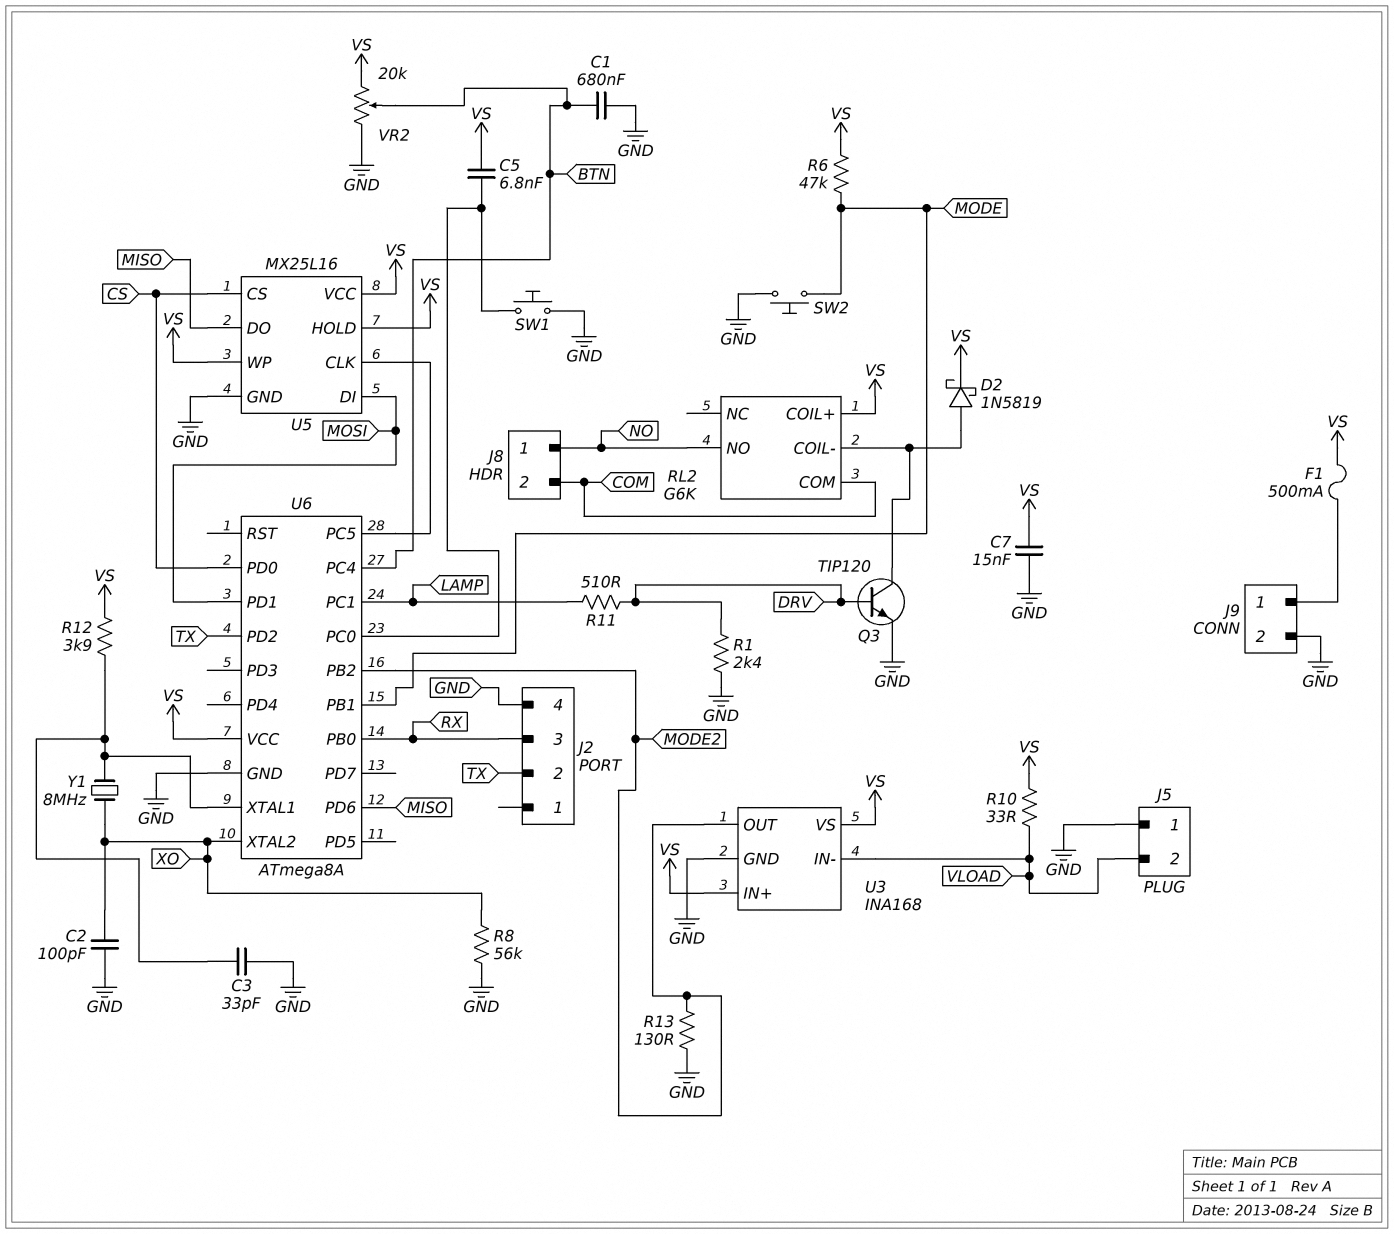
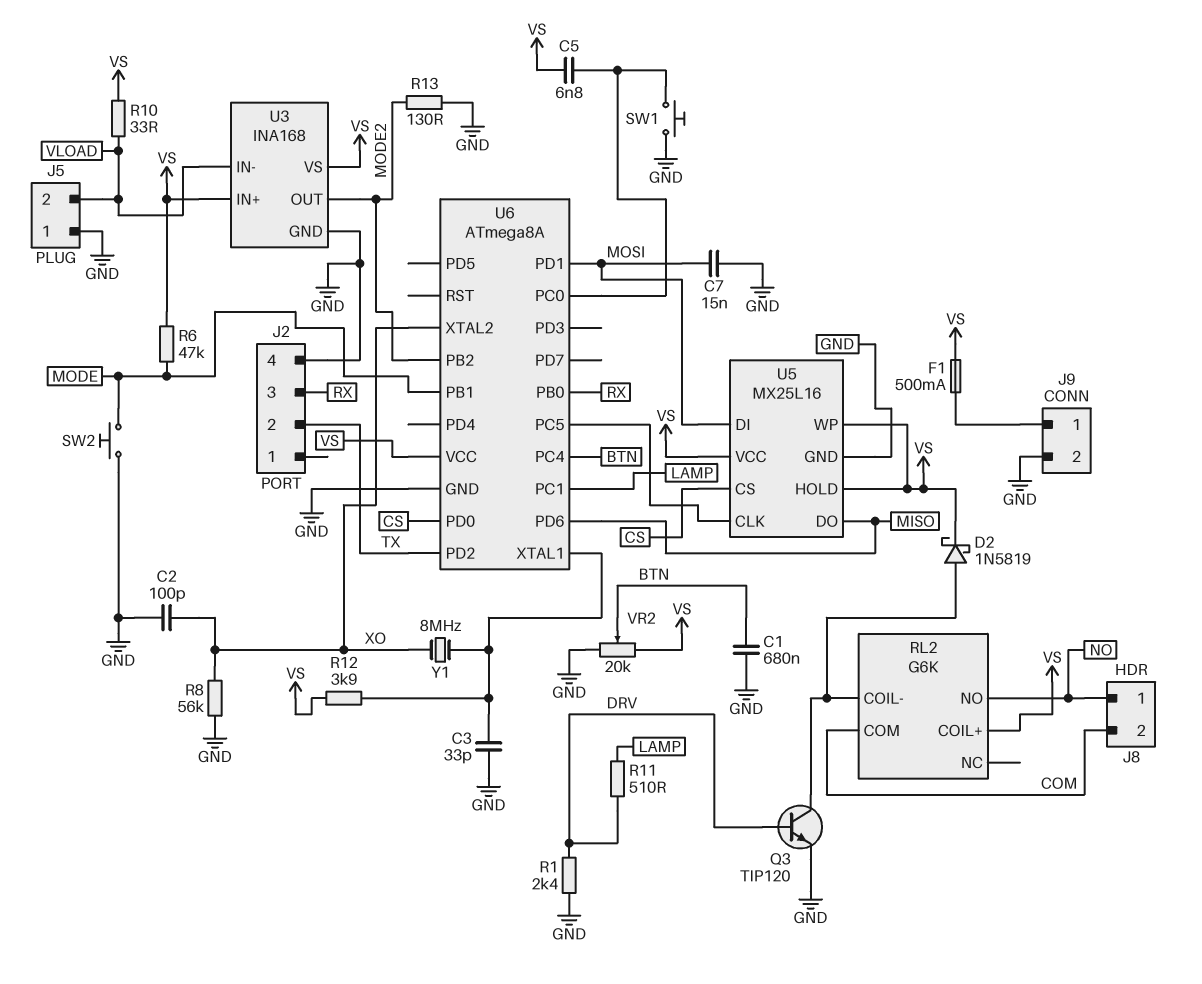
C7: 15nF (GND, VS) -> 15nF (GND, MOSI)

